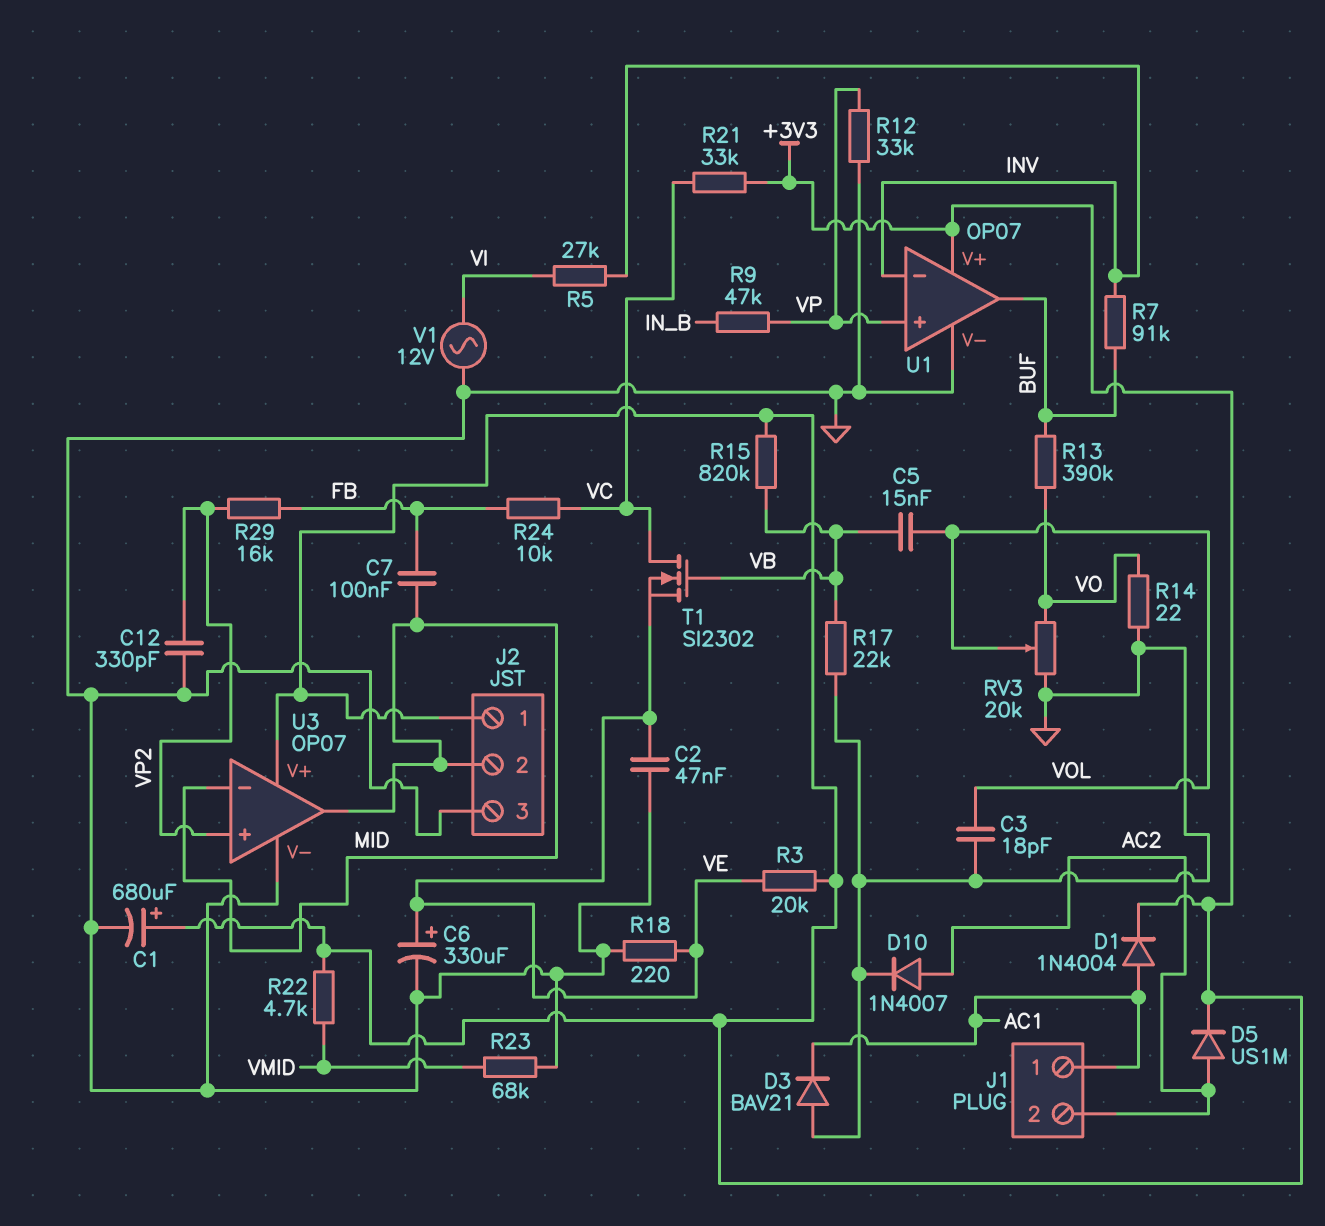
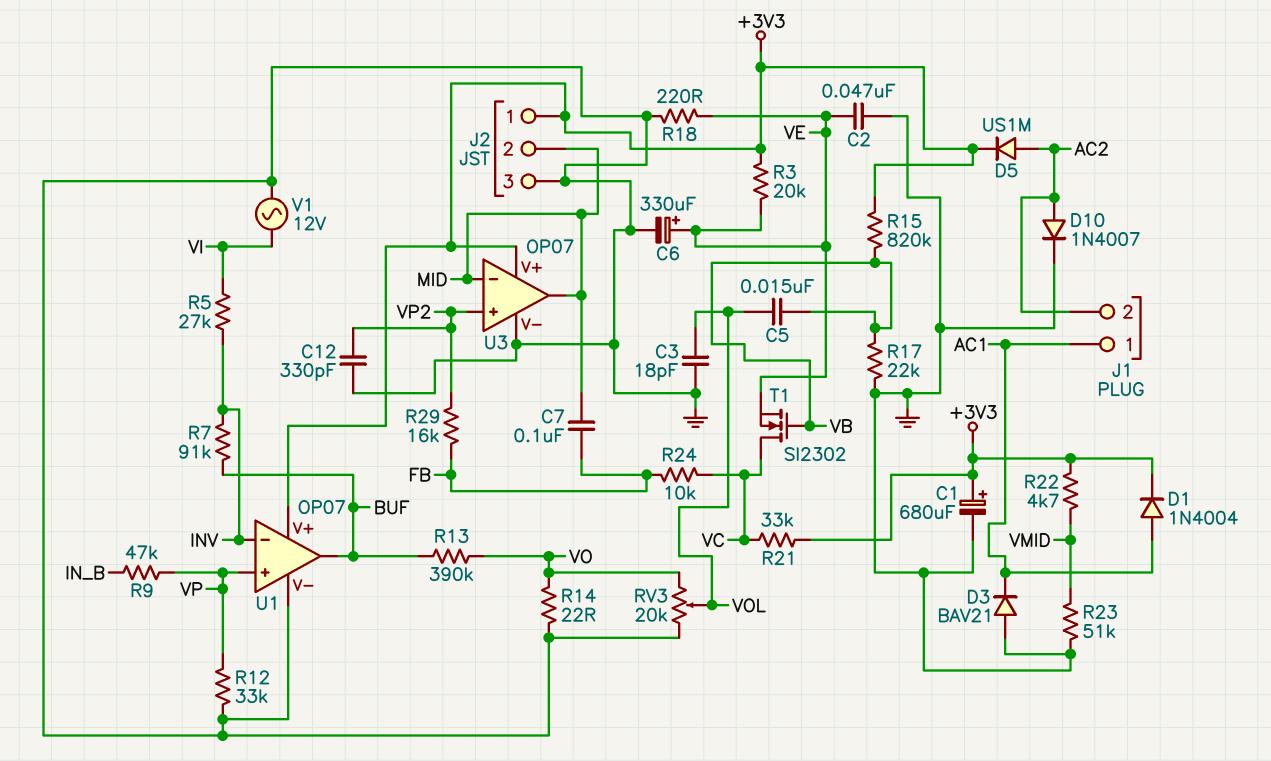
R23: 68k (GND, VMID) -> 51k (GND, VMID)

